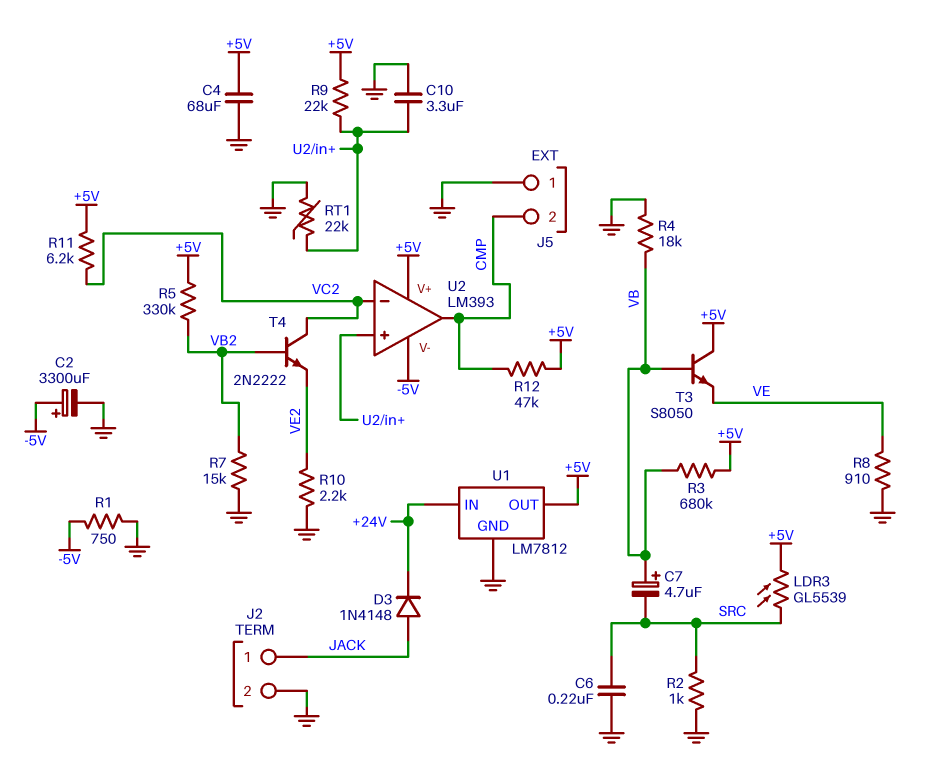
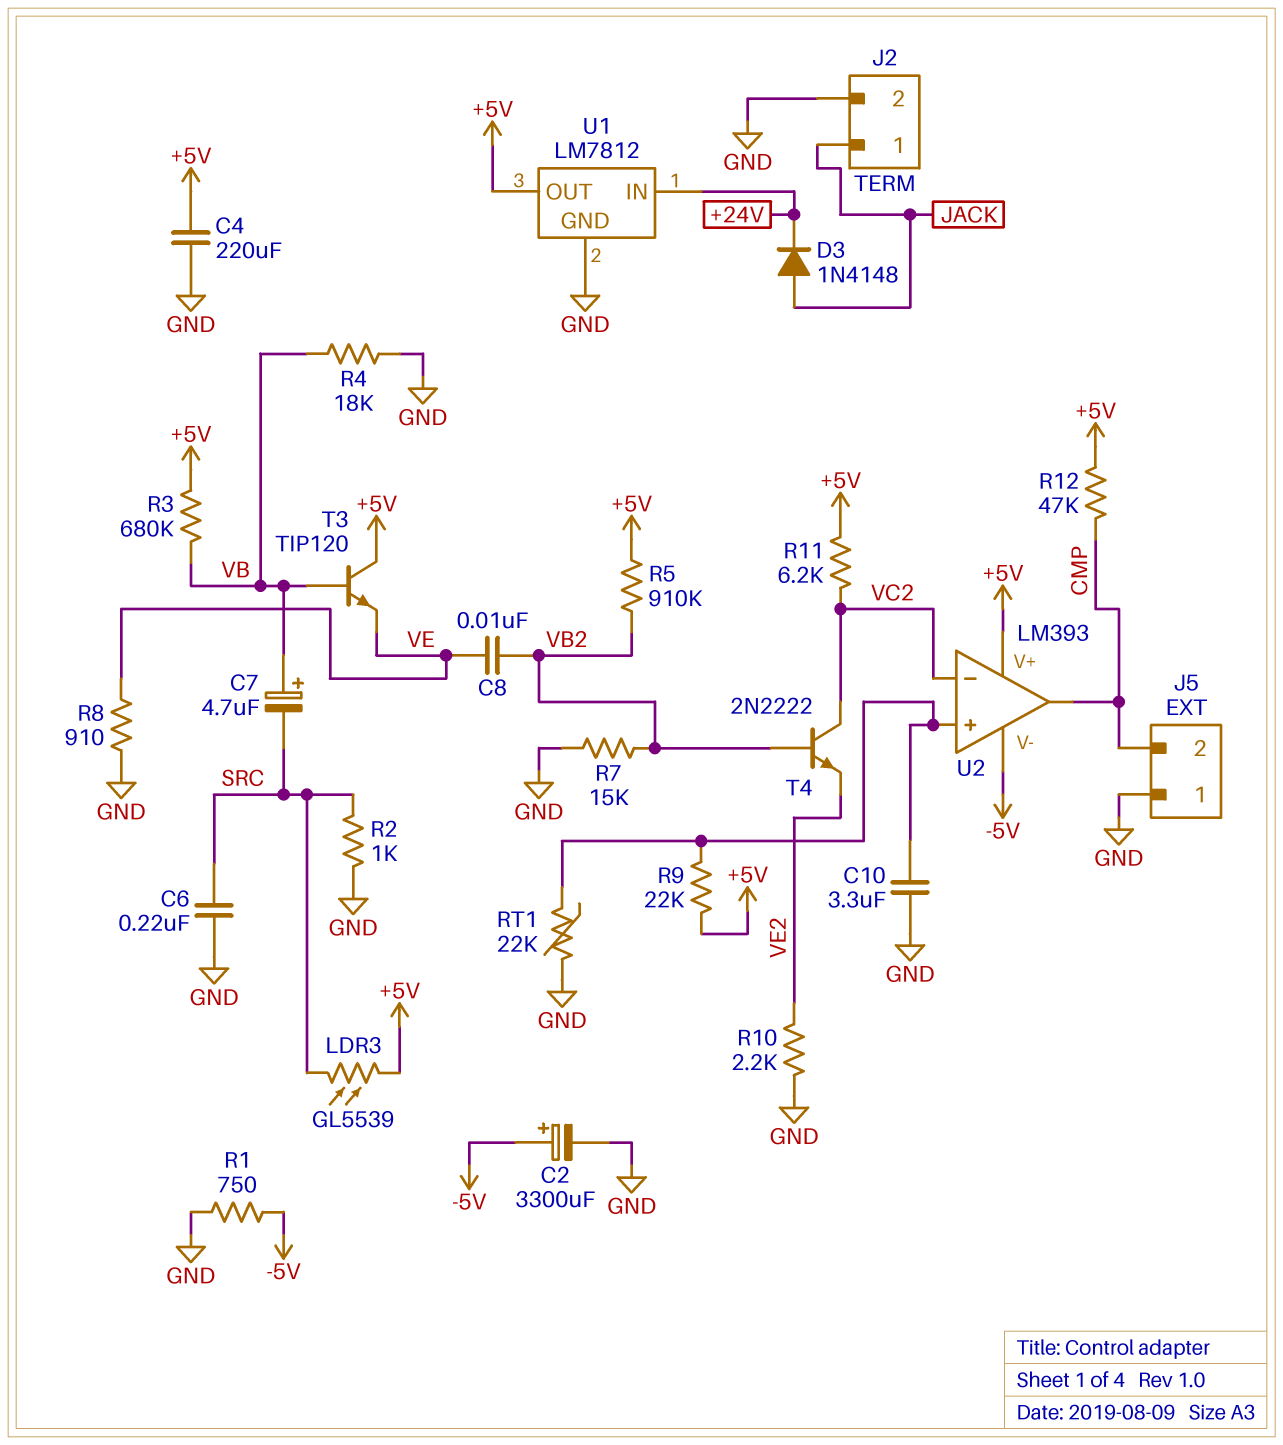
C4: 68uF (+5V, GND) -> 220uF (+5V, GND)
C8: none -> 10nF (VB2, VE)
R5: 330k (+5V, VB2) -> 910k (+5V, VB2)
T3: NPN S8050 (B VB, C +5V, E VE) -> NPN TIP120 (B VB, C +5V, E VE)

